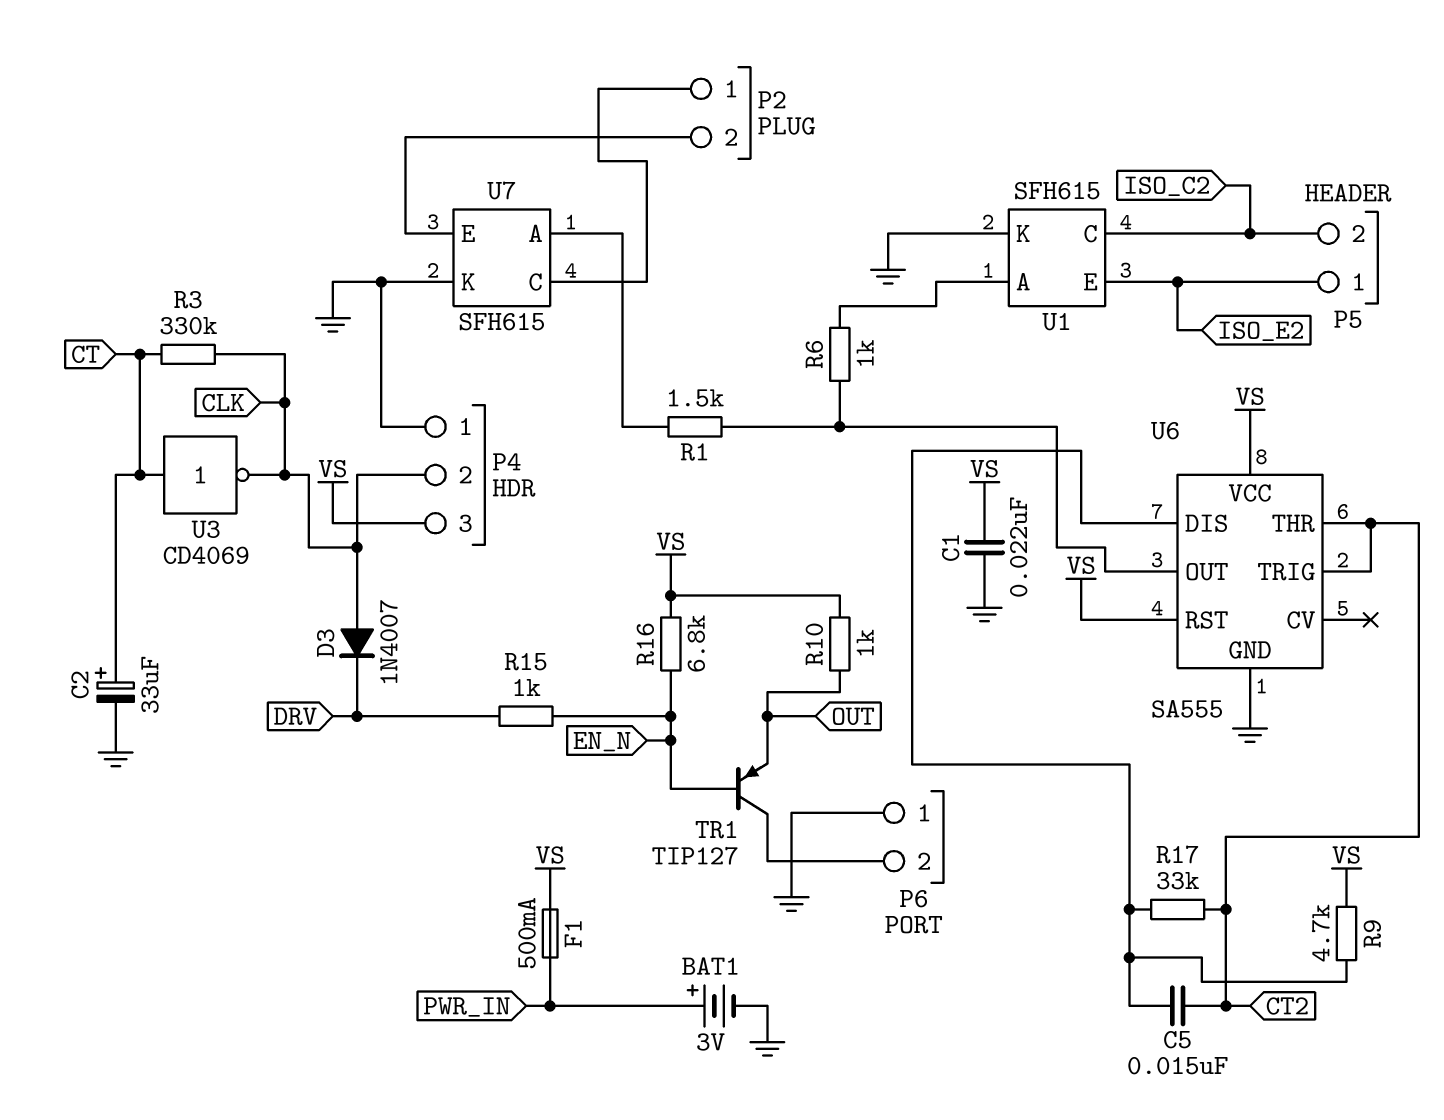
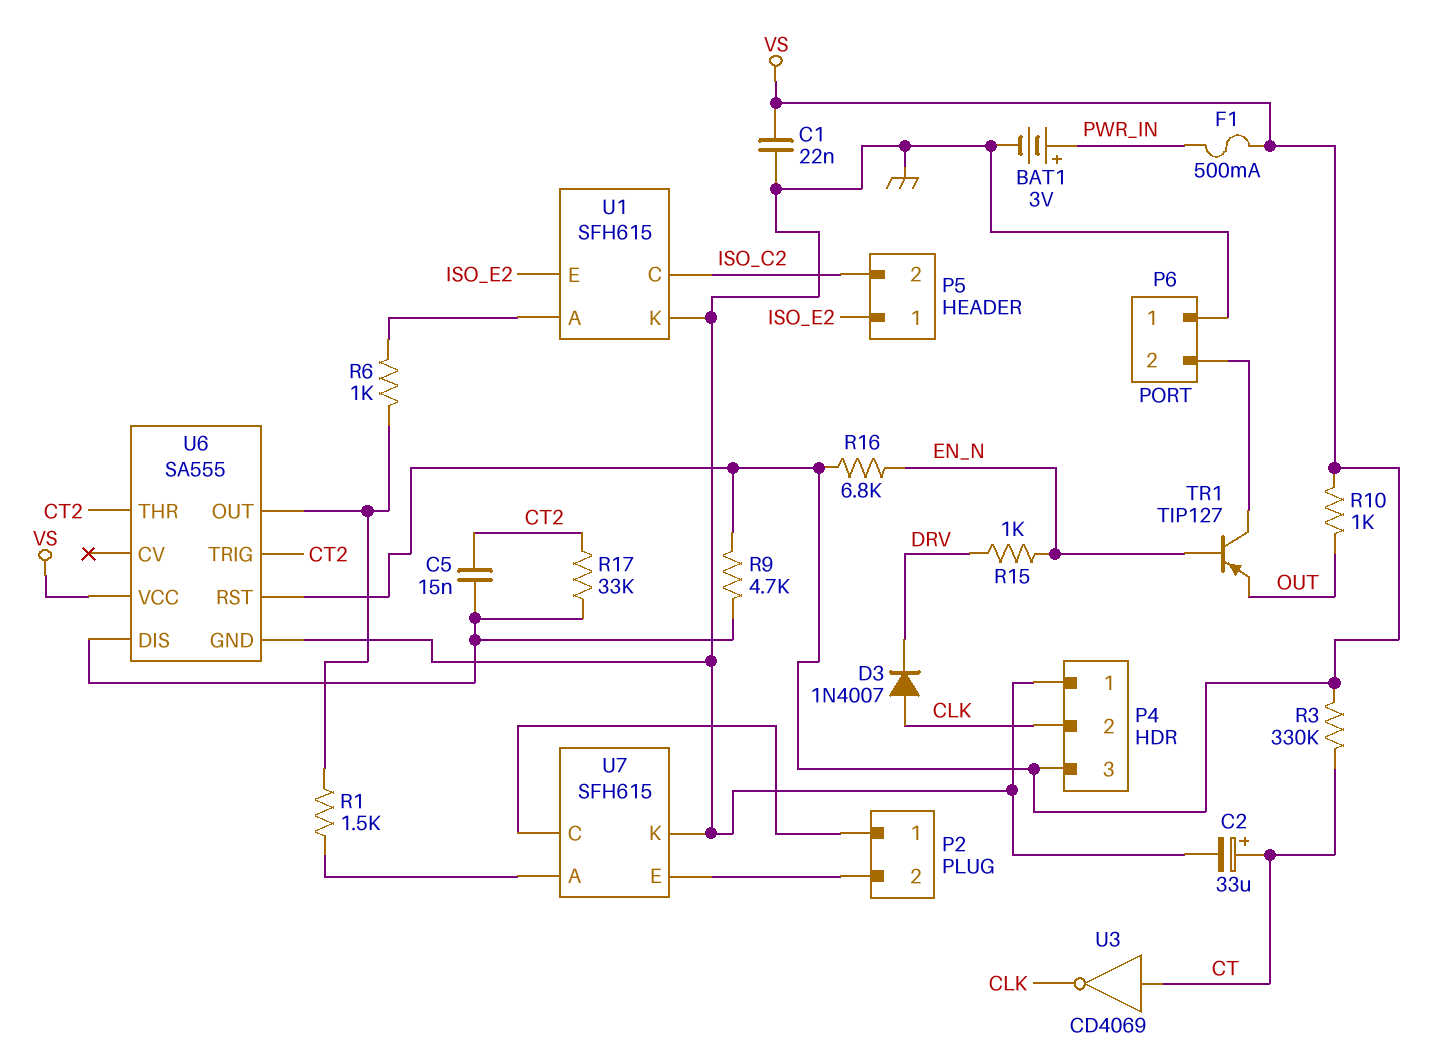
R3: 330k (CLK, CT) -> 330k (CT, VS)

